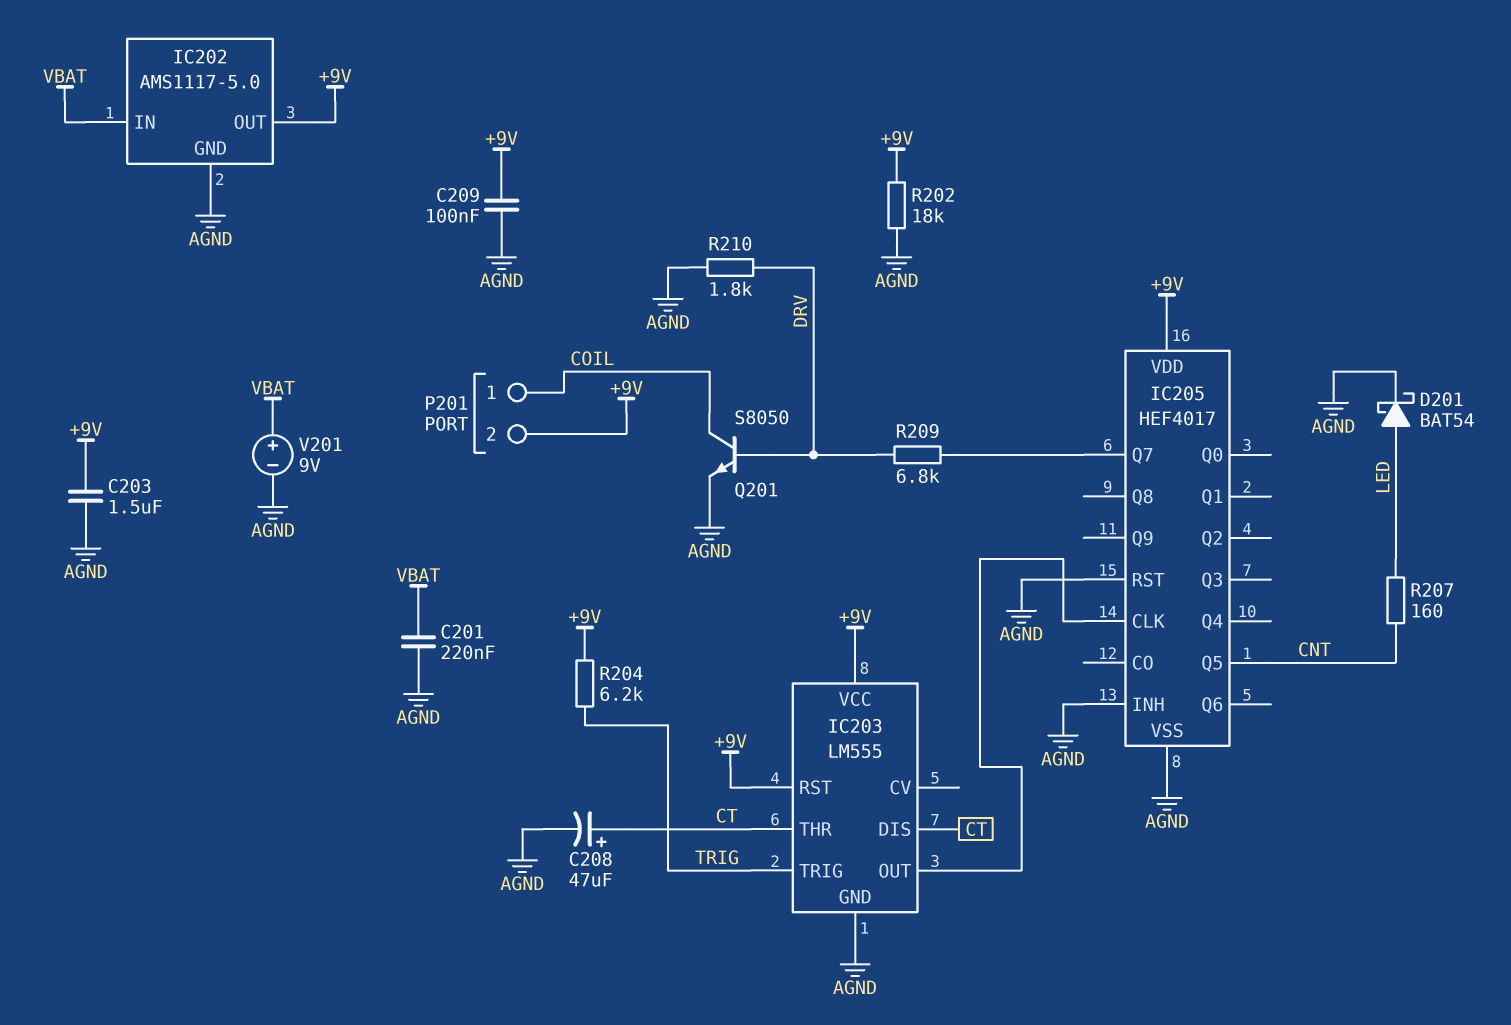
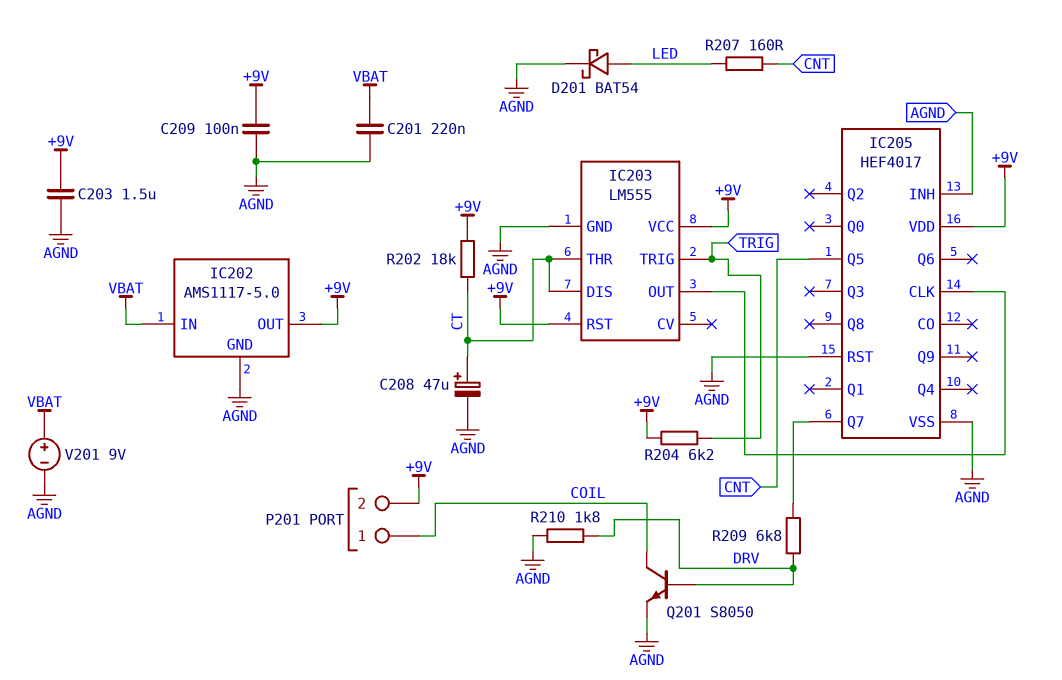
R202: 18k (+9V, AGND) -> 18k (+9V, CT)

